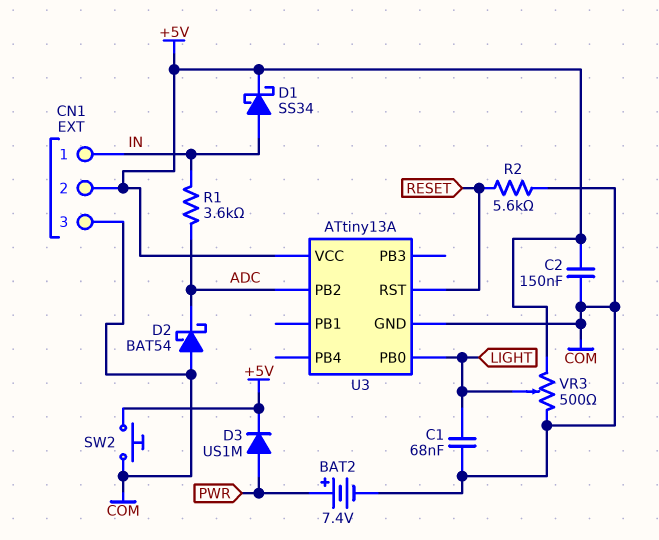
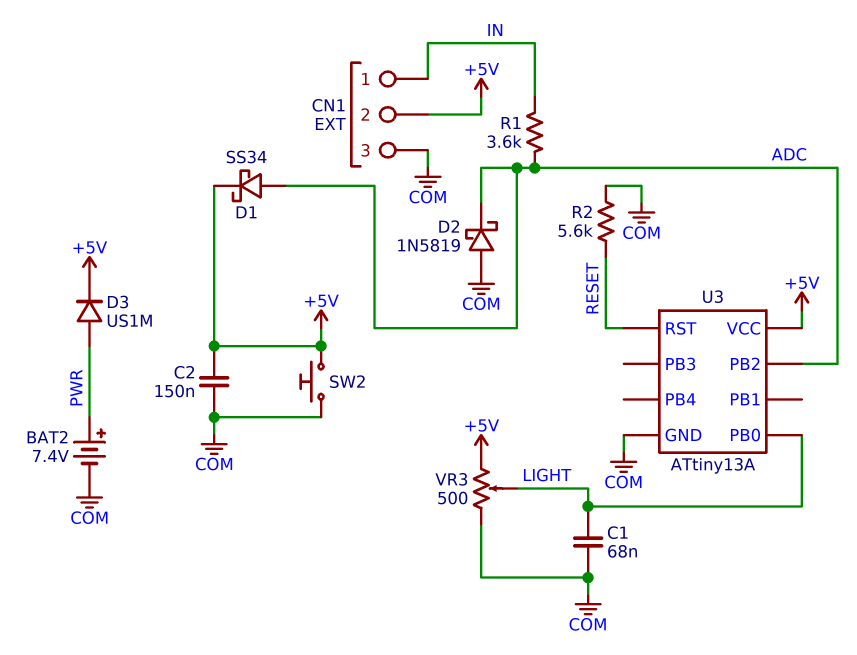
D1: schottky SS34 (A IN, K +5V) -> schottky SS34 (A ADC, K +5V)
D2: schottky BAT54 (A COM, K ADC) -> schottky 1N5819 (A COM, K ADC)

